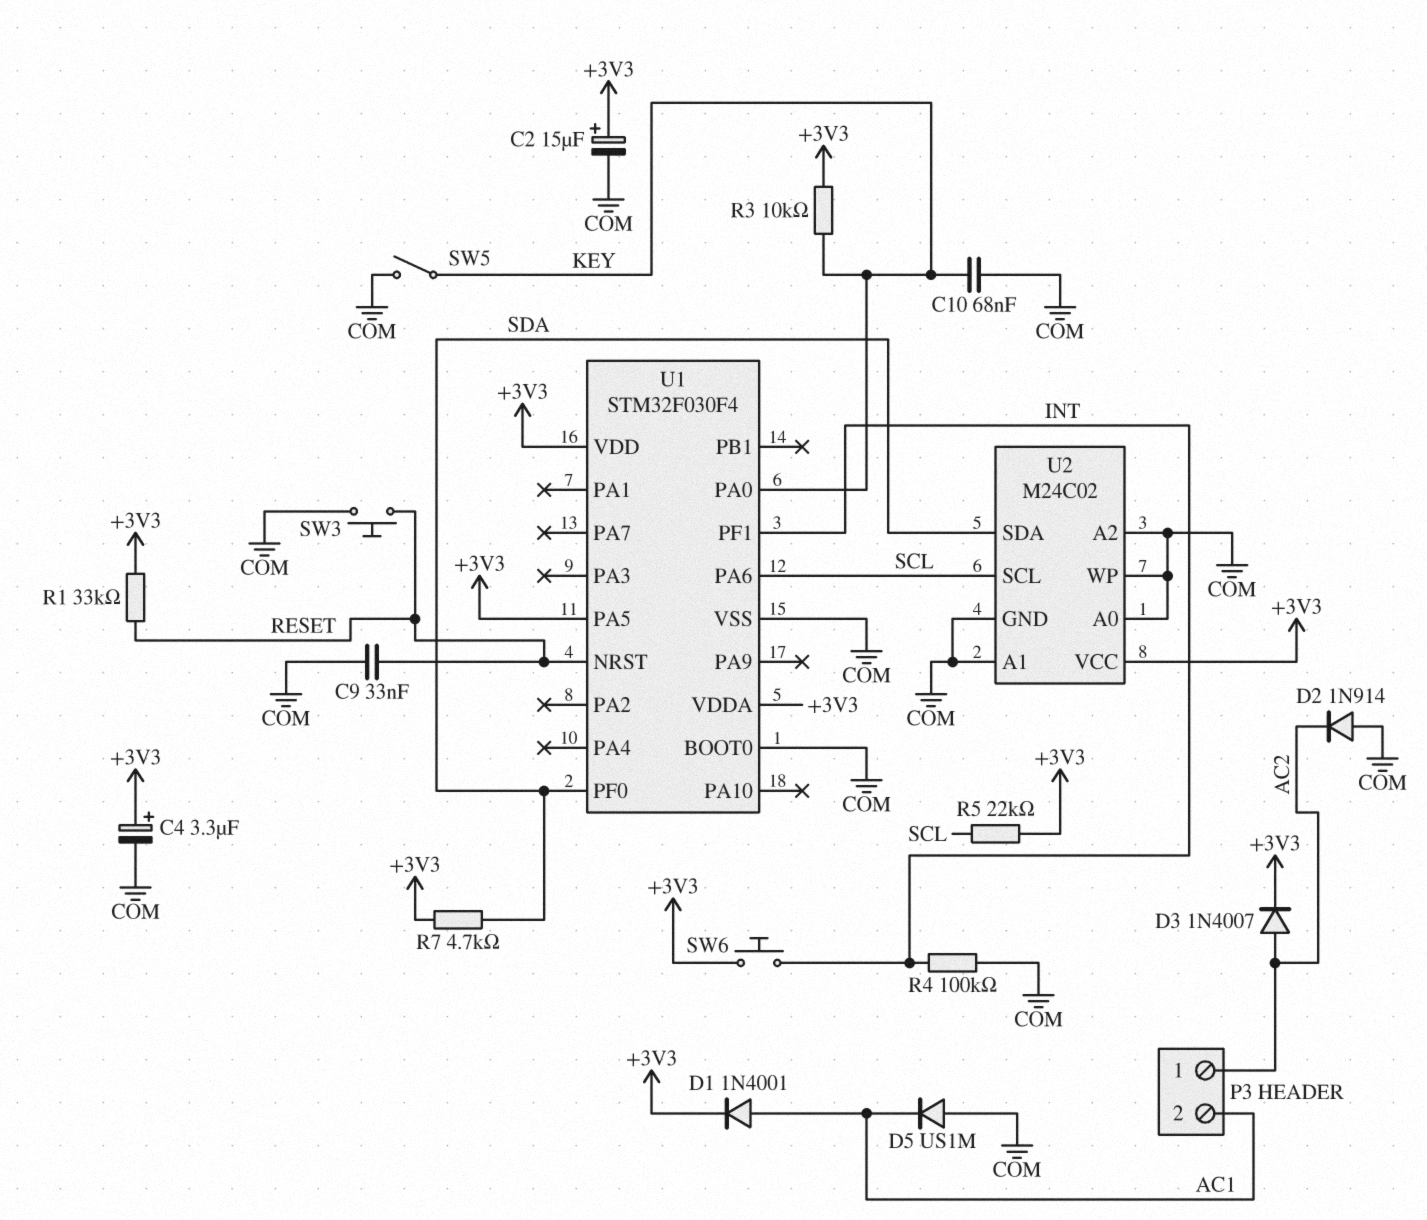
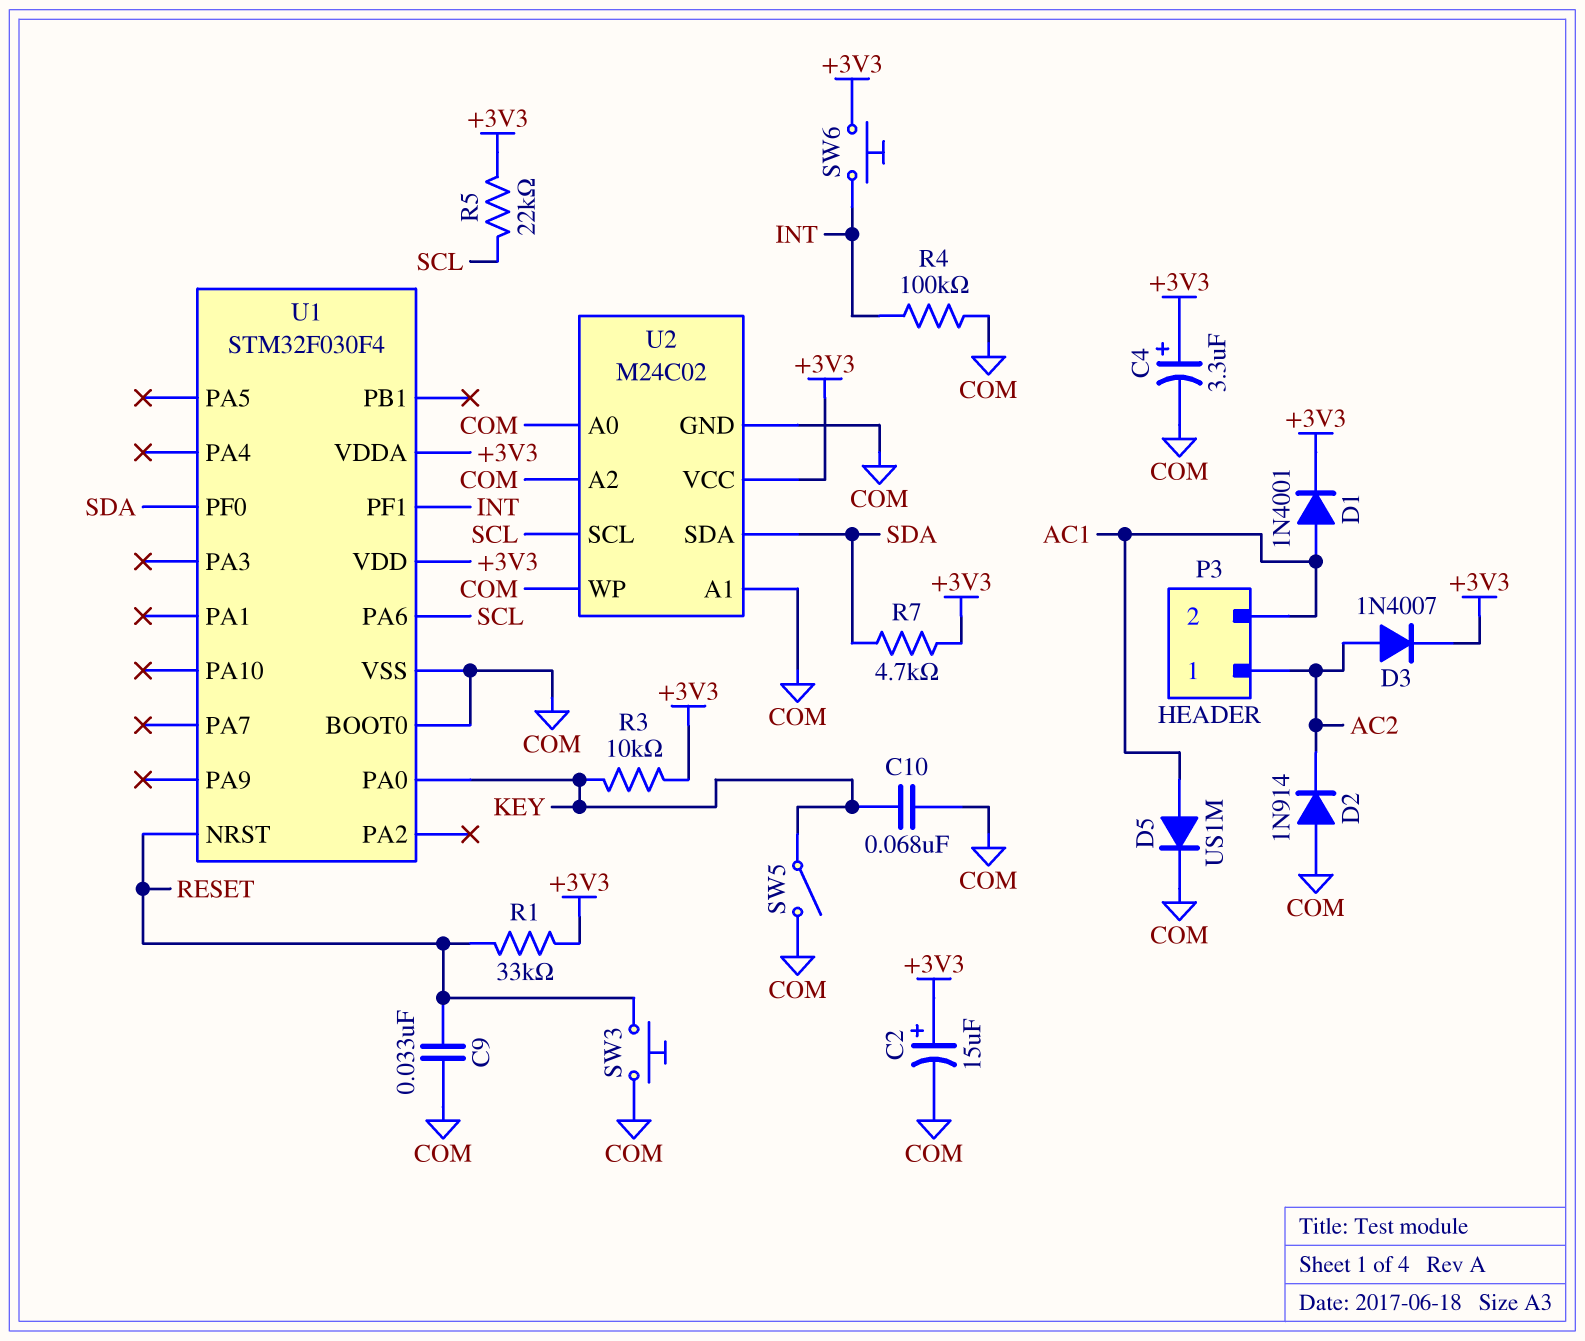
D5: diode US1M (A COM, K AC1) -> diode US1M (A AC1, K COM)
U1 pin PA5: +3V3 -> none

